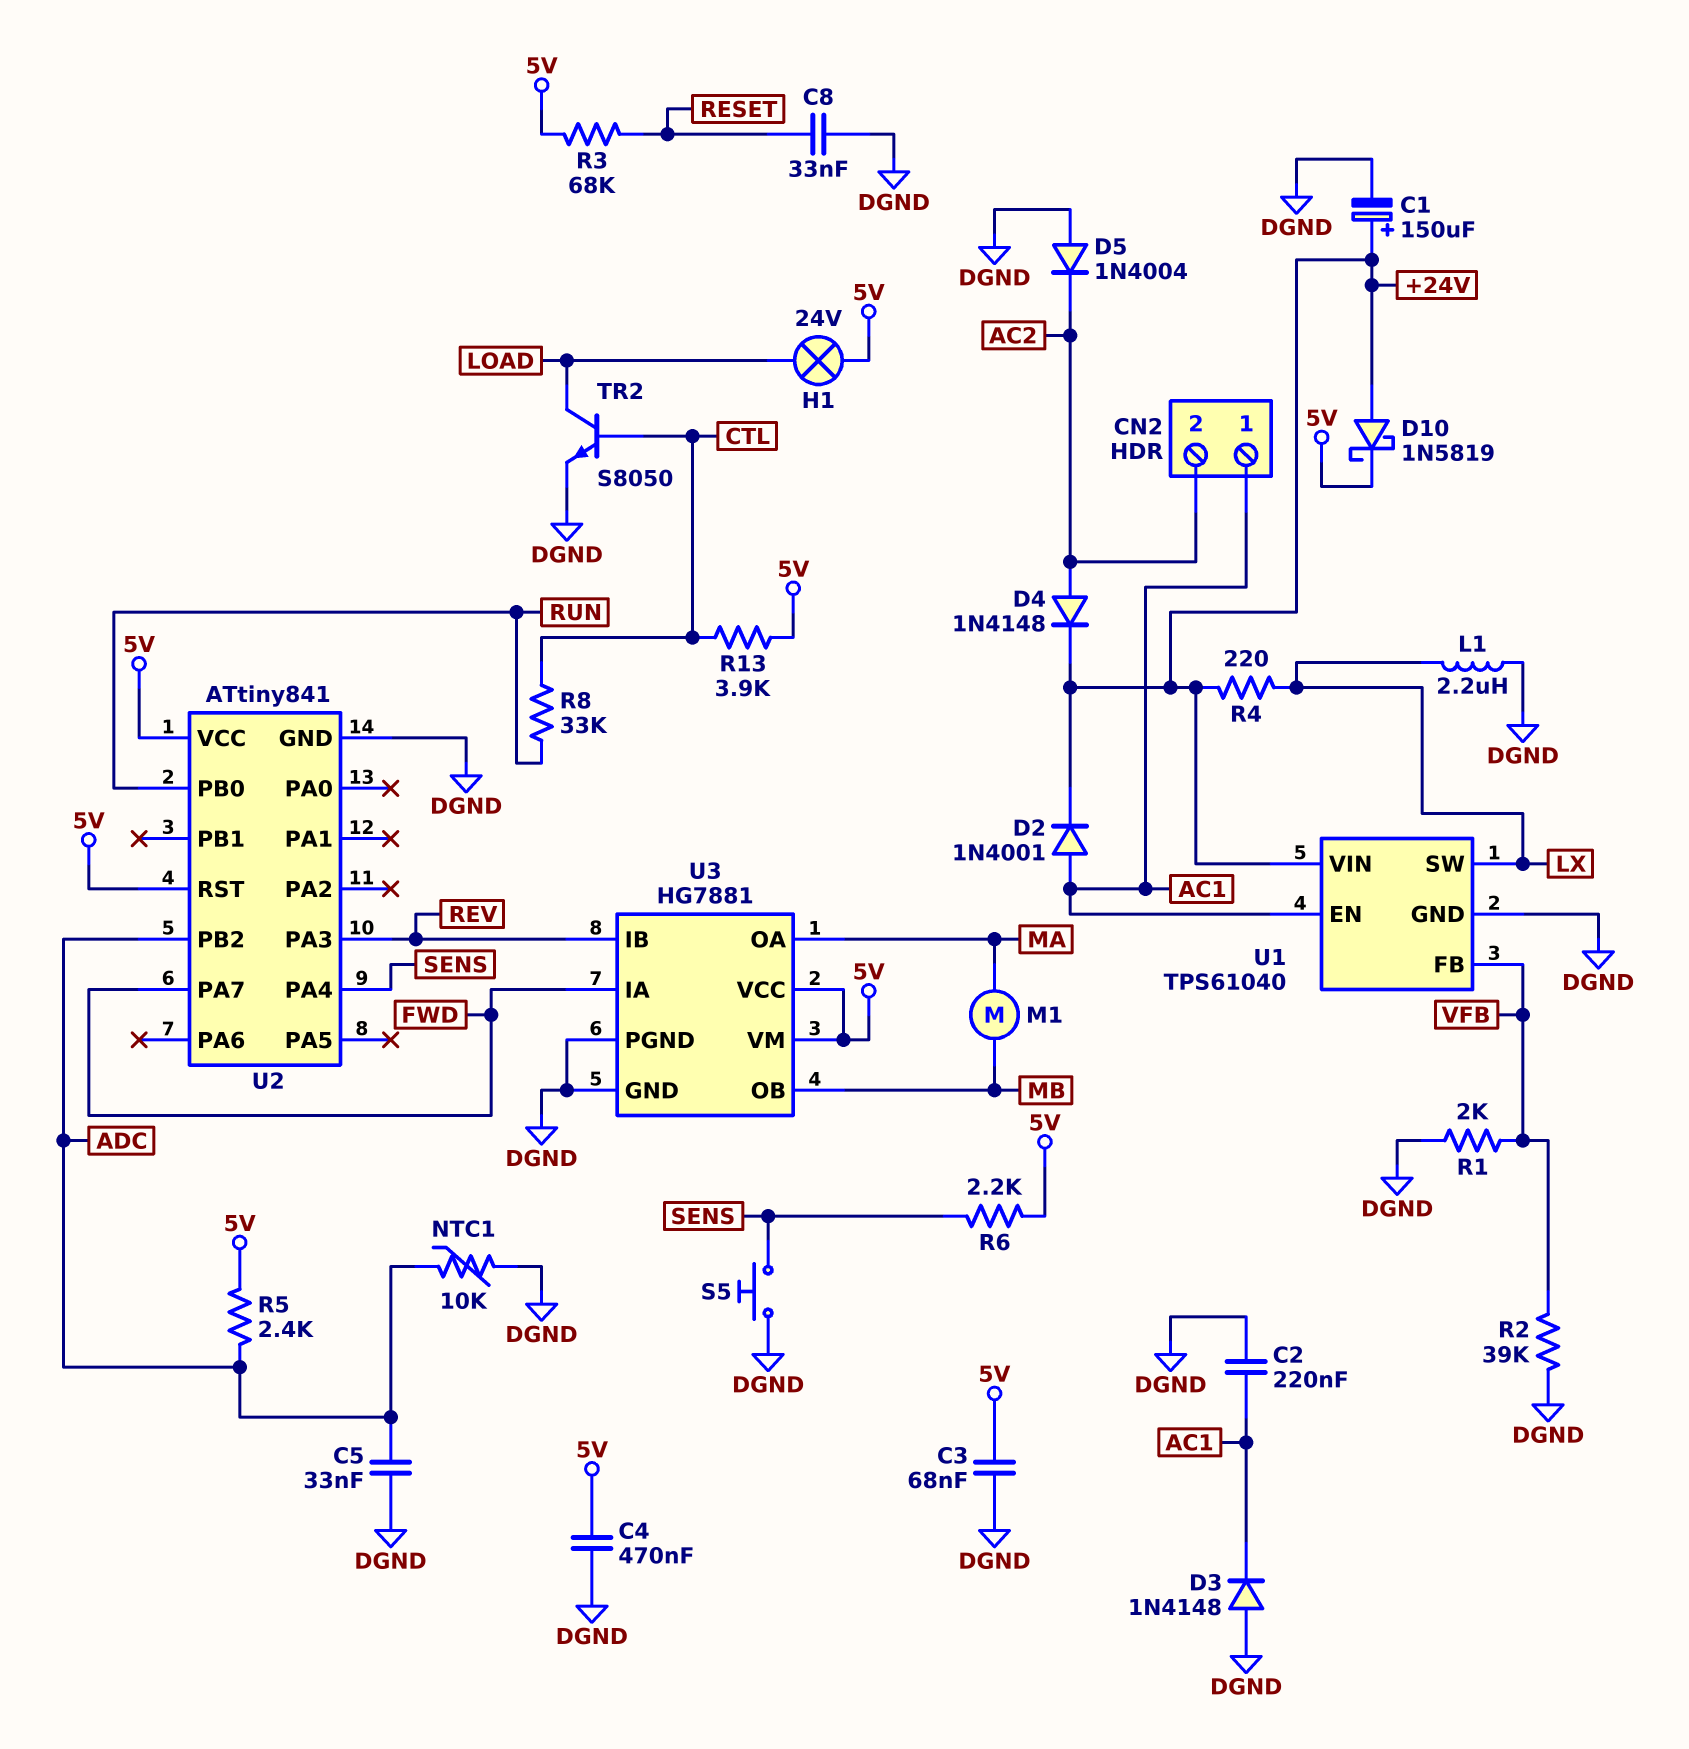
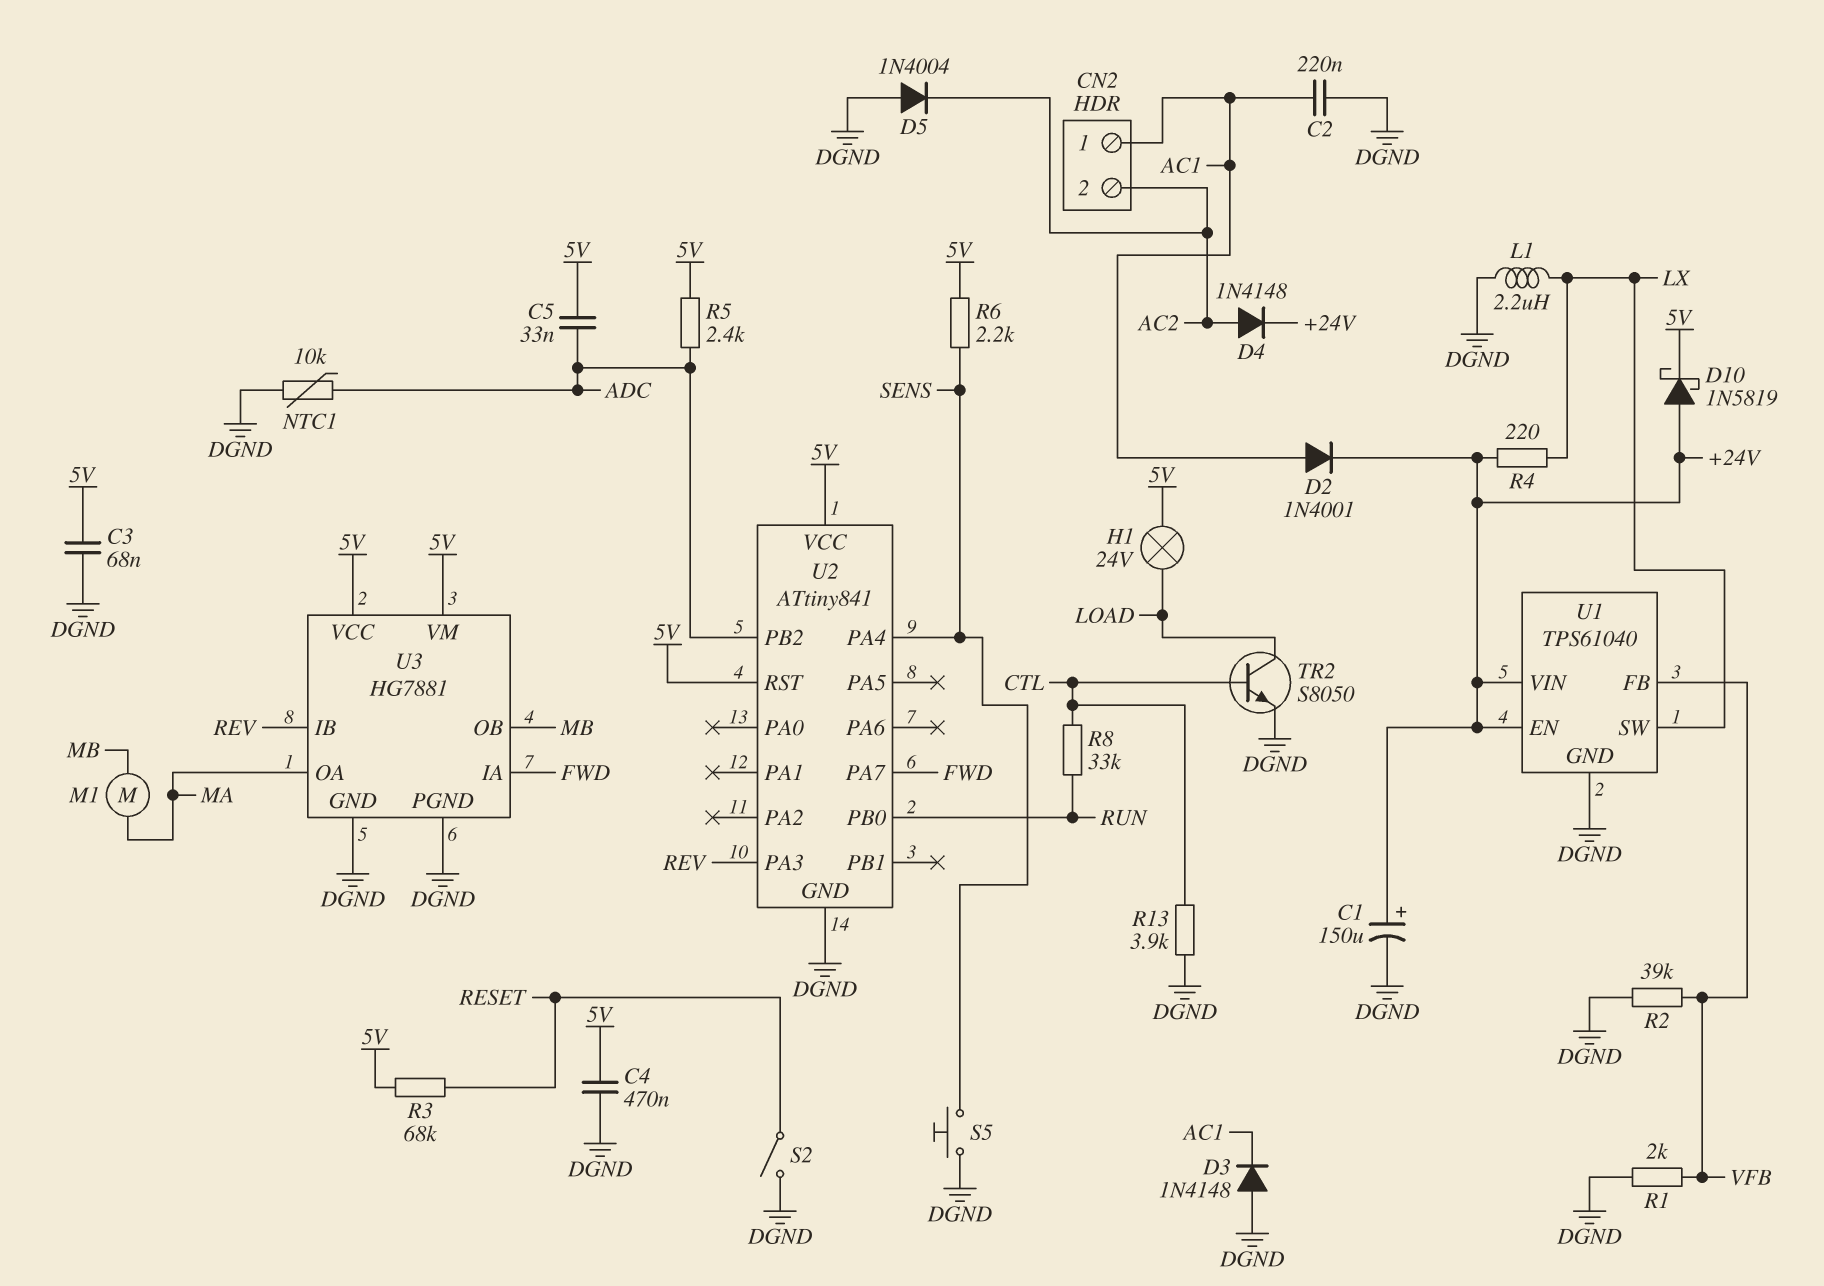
C5: 33nF (ADC, DGND) -> 33nF (5V, ADC)
C8: 33nF (DGND, RESET) -> none
R13: 3.9k (5V, CTL) -> 3.9k (CTL, DGND)
S2: none -> switch (DGND, RESET)
U1 pin EN: AC1 -> +24V

